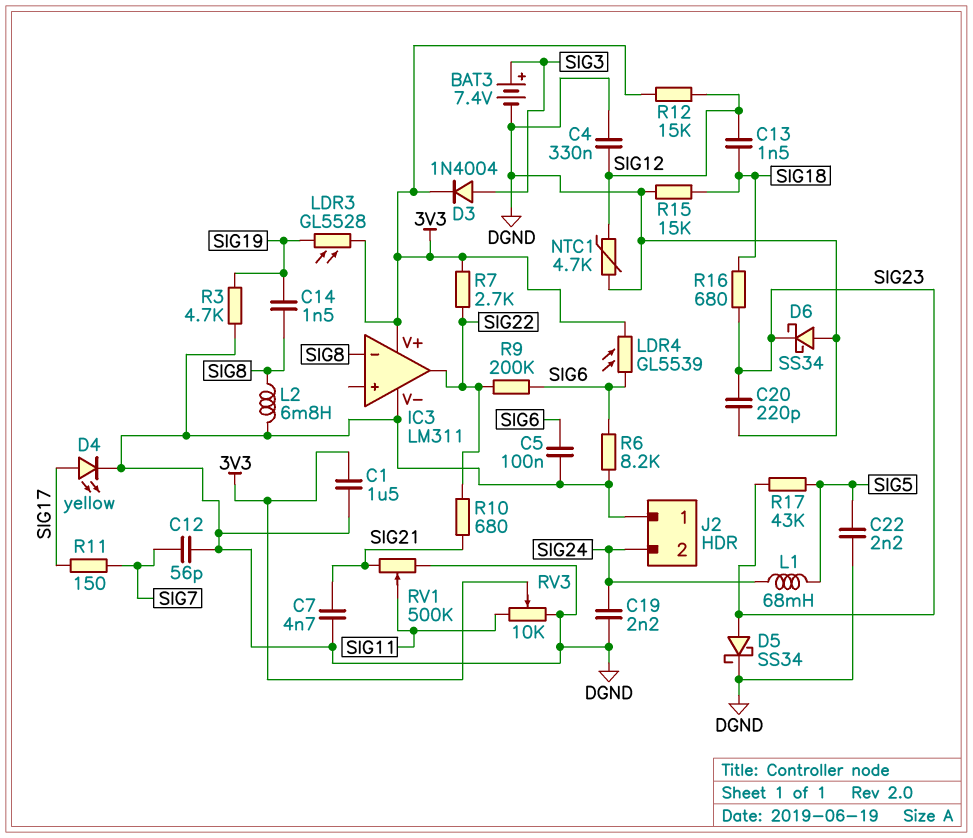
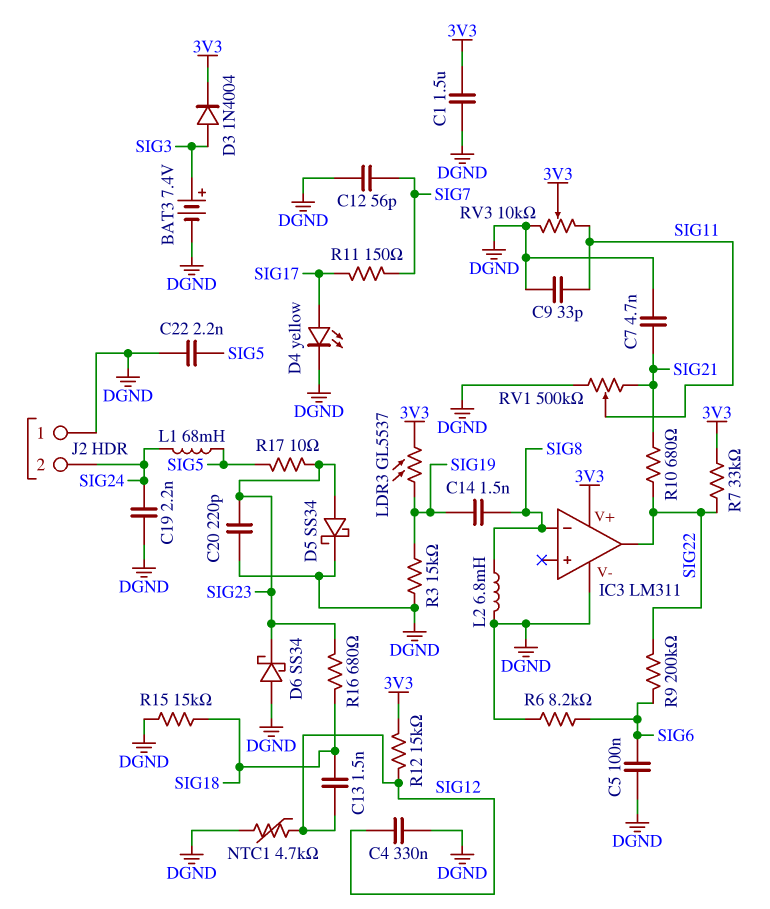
C9: none -> 33pF (DGND, SIG11)
LDR3: GL5528 (3V3, SIG19) -> GL5537 (3V3, SIG19)
LDR4: GL5539 (3V3, SIG6) -> none
R3: 4.7k (DGND, SIG19) -> 15k (DGND, SIG19)
R7: 2.7k (3V3, SIG22) -> 33k (3V3, SIG22)
R17: 43k (SIG5, SIG23) -> 10 (SIG5, SIG23)

